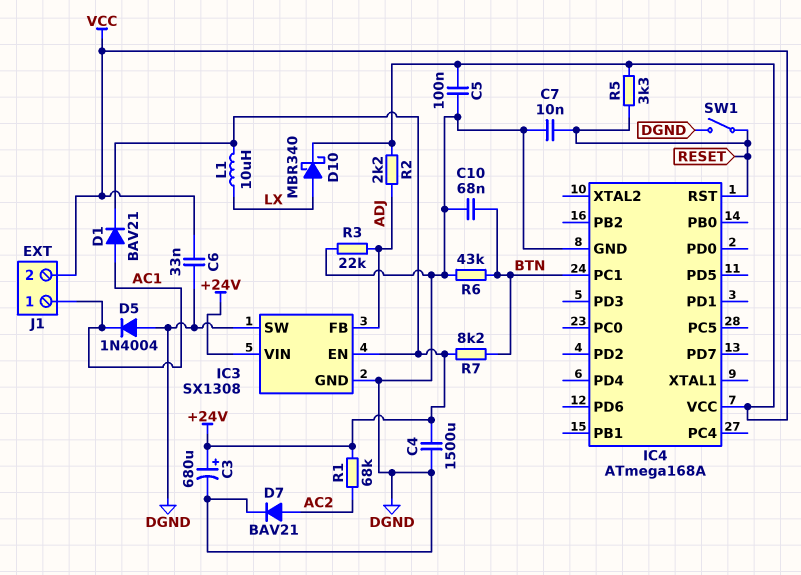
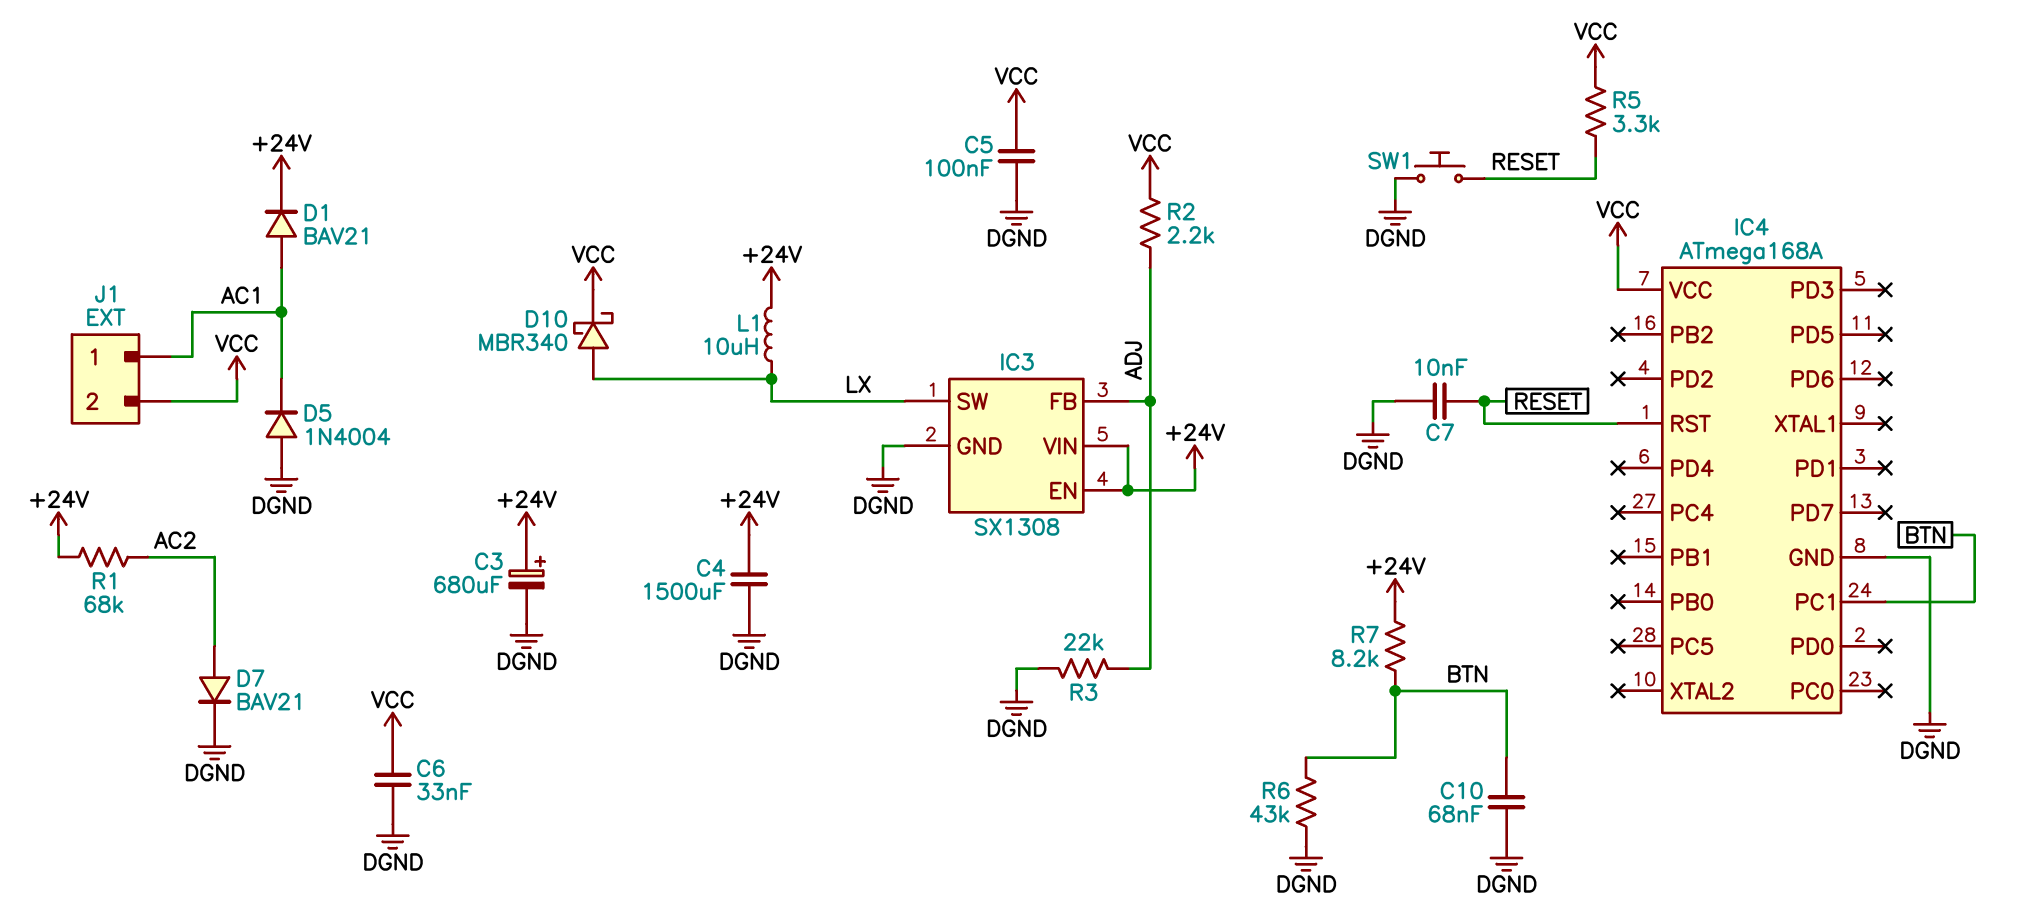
IC3 pin SW: DGND -> LX
SW1: switch (DGND, RESET) -> button (DGND, RESET)

